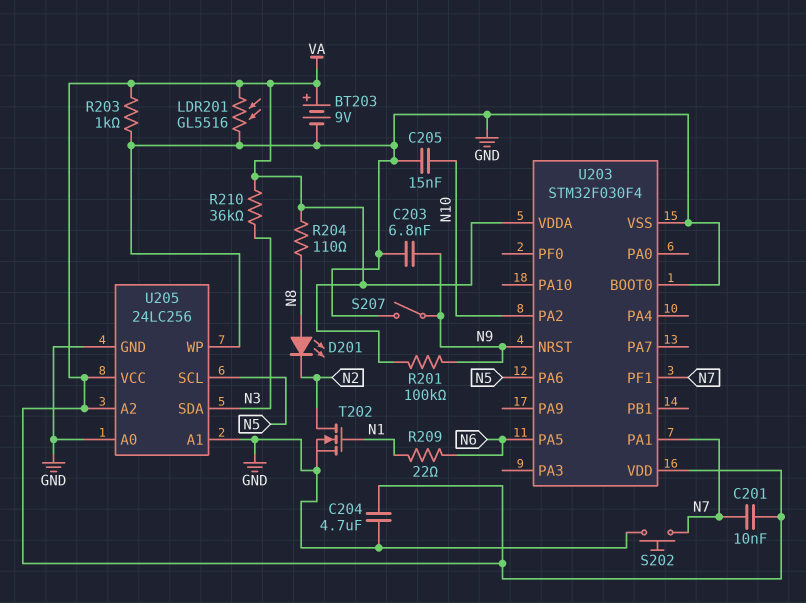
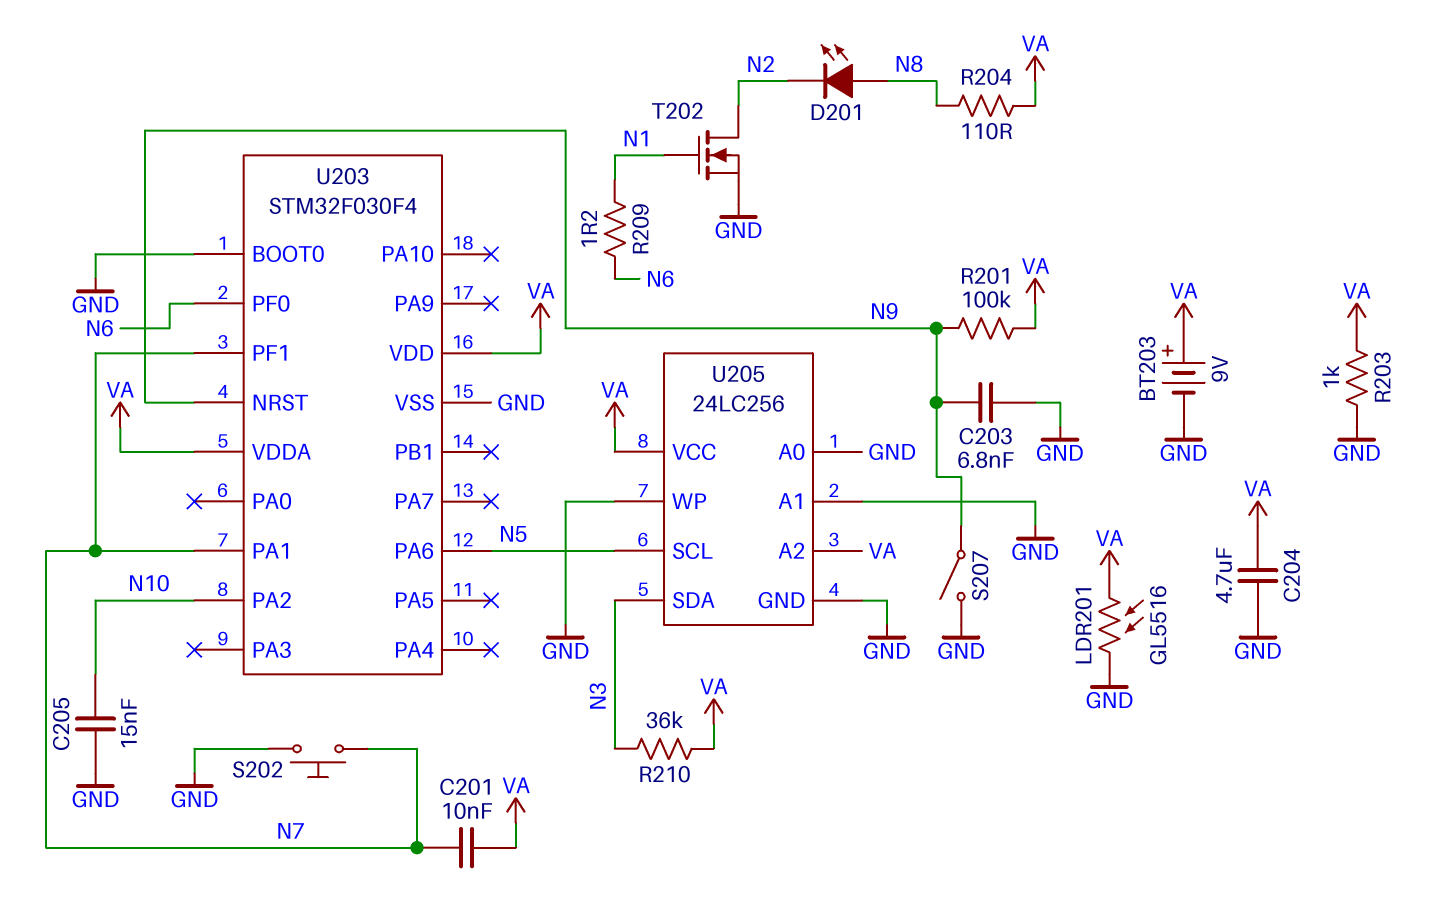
R209: 22 (N1, N6) -> 1.2 (N1, N6)
U203 pin PA5: N6 -> none
U203 pin PF0: none -> N6

